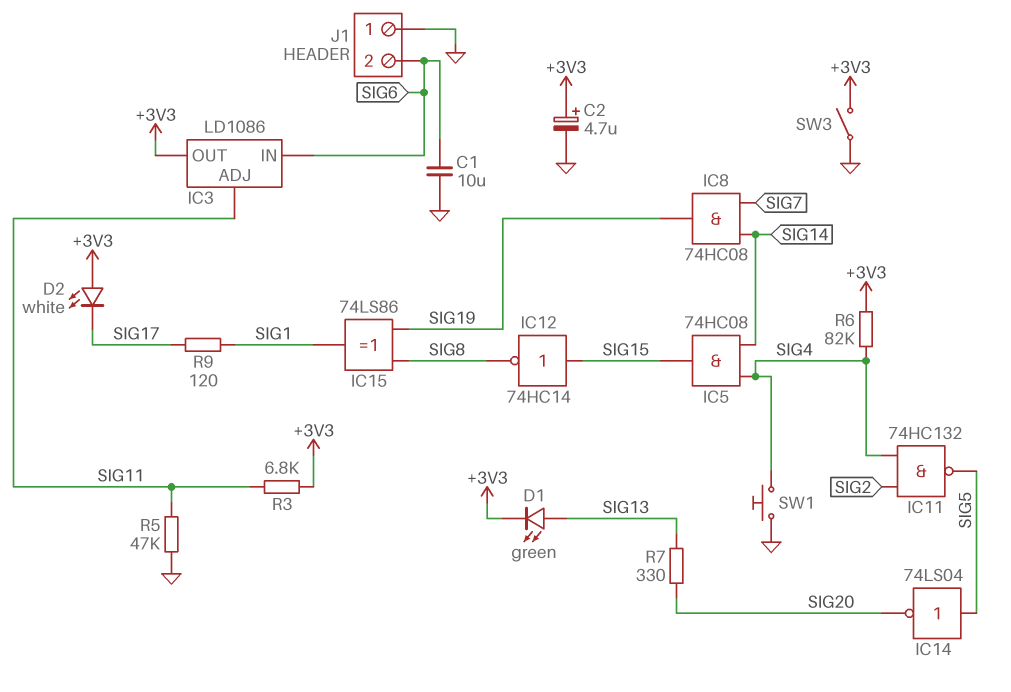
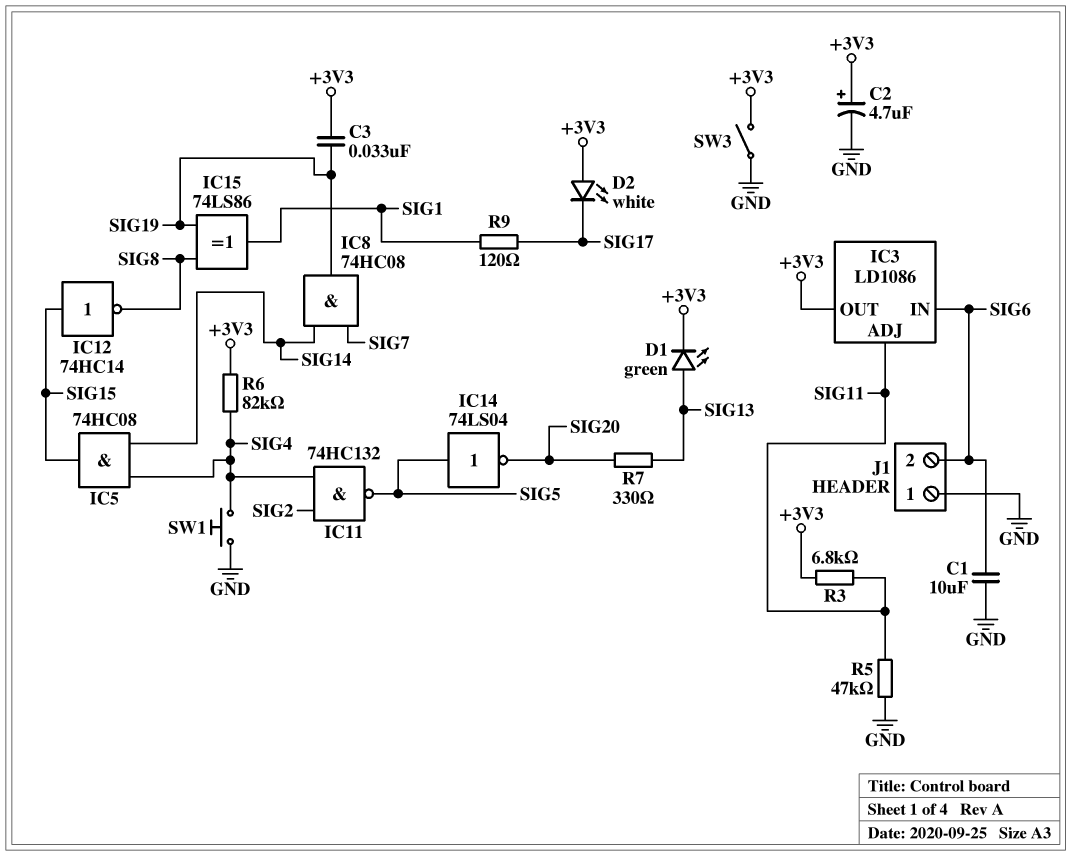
C3: none -> 33nF (+3V3, SIG19)

